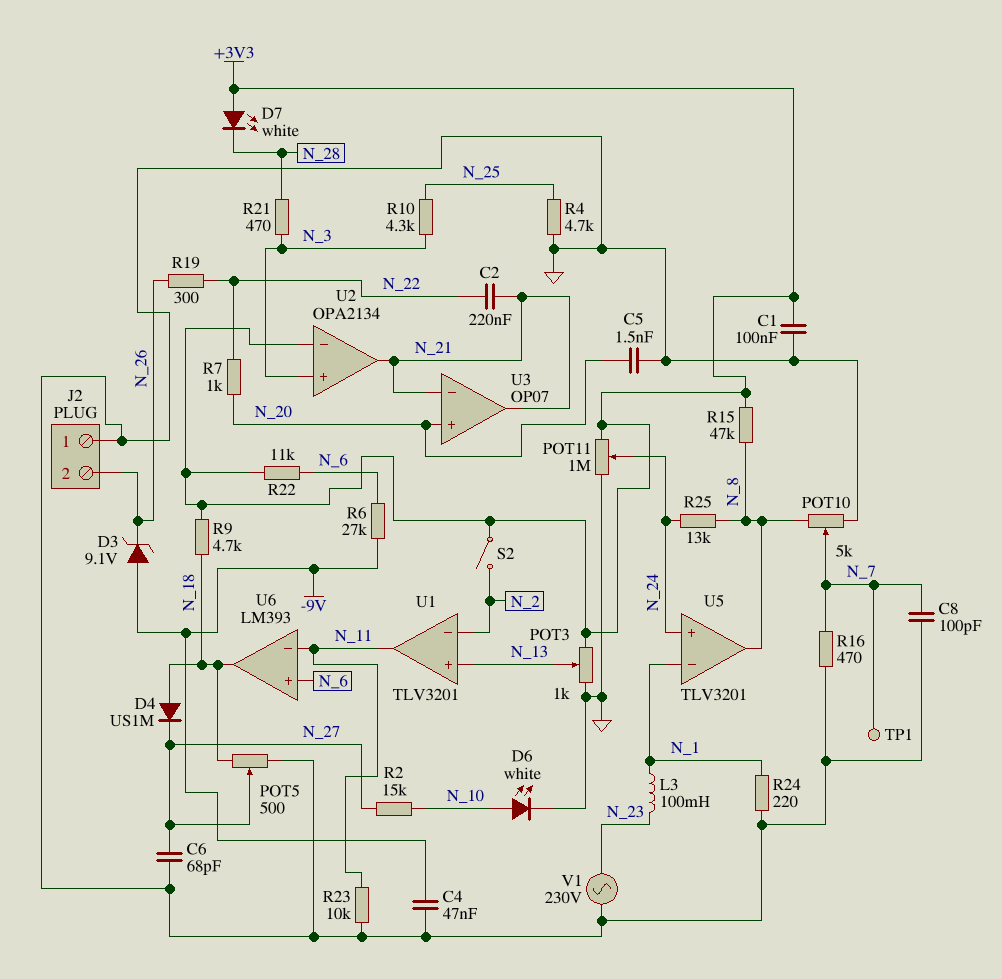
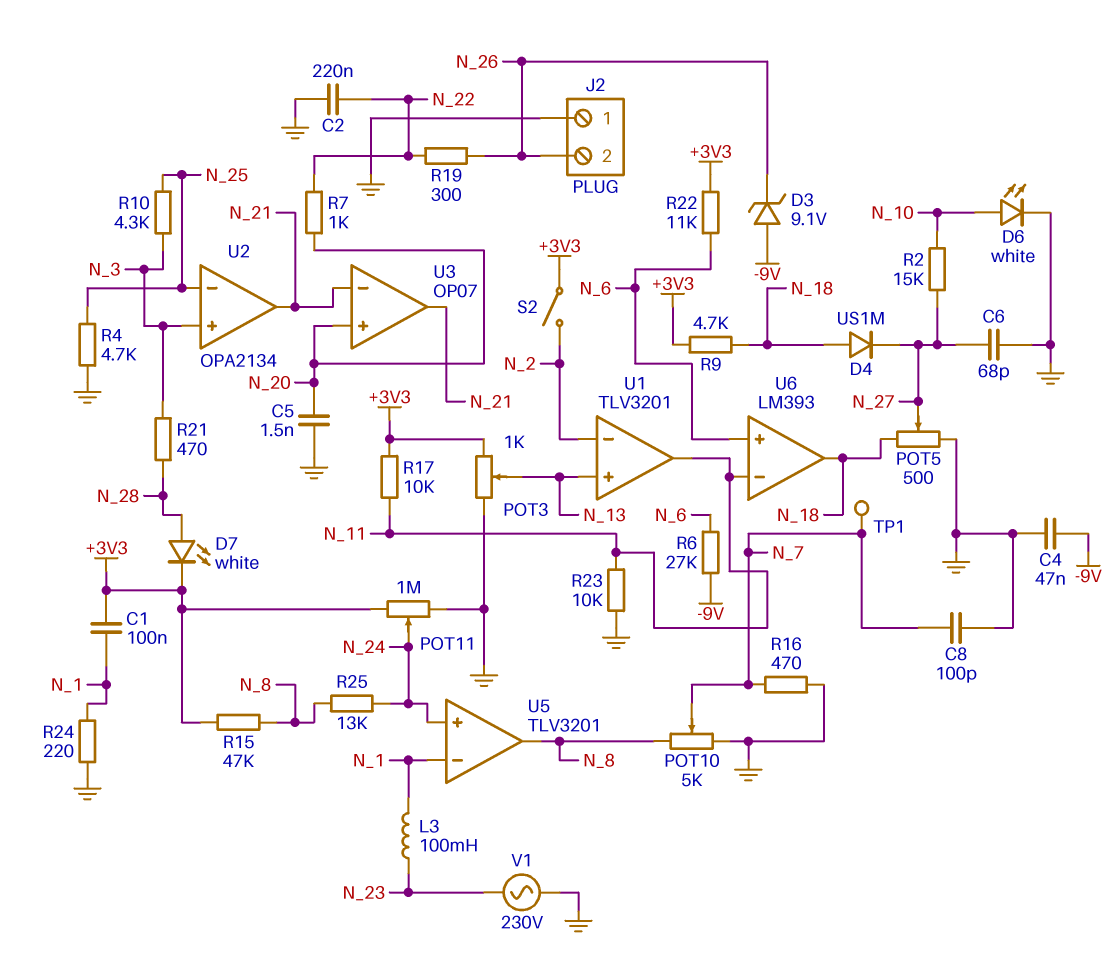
C1: 100nF (+3V3, GND) -> 100nF (+3V3, N_1)
C2: 220nF (N_21, N_22) -> 220nF (GND, N_22)
D7: LED white (A +3V3, K N_28) -> LED white (A N_28, K +3V3)
R17: none -> 10k (+3V3, N_11)
U2 pin in-: +3V3 -> N_25

